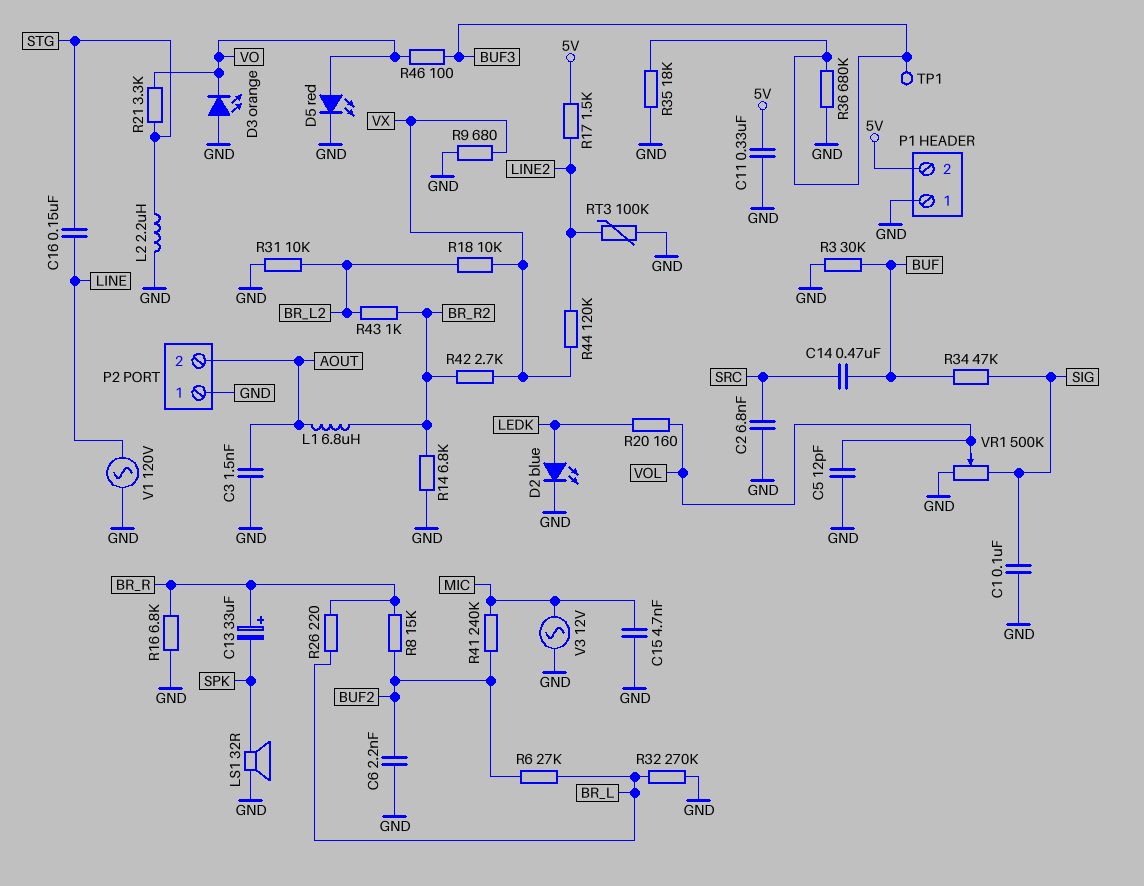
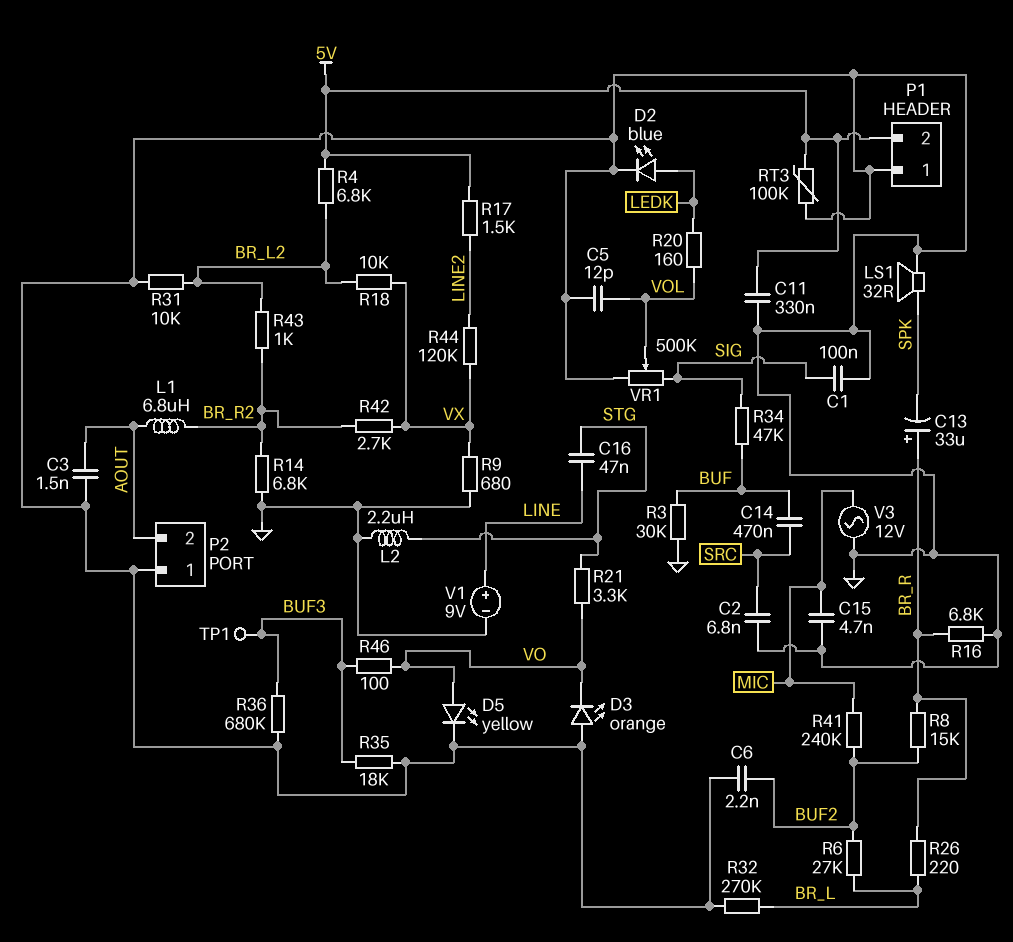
C16: 150nF (LINE, STG) -> 47nF (LINE, STG)
D5: LED red (A VO, K GND) -> LED yellow (A VO, K GND)
R4: none -> 6.8k (5V, BR_L2)
RT3: 100k (GND, LINE2) -> 100k (5V, GND)
V1: AC 120V (GND, LINE) -> 9V (plus LINE, minus GND)

